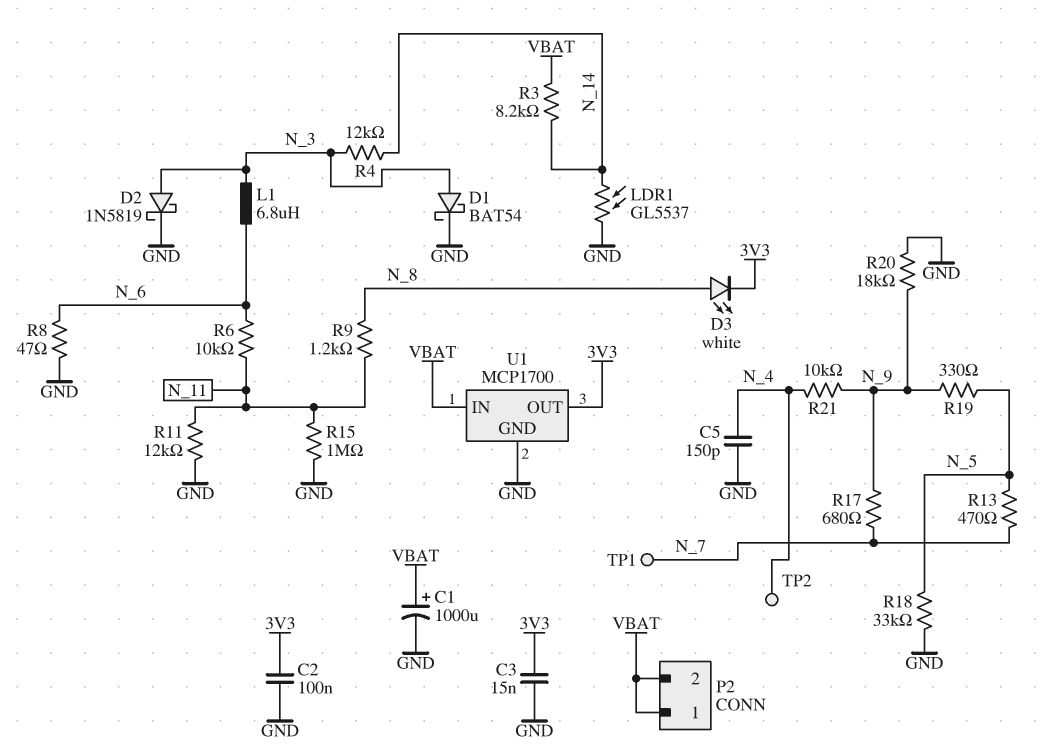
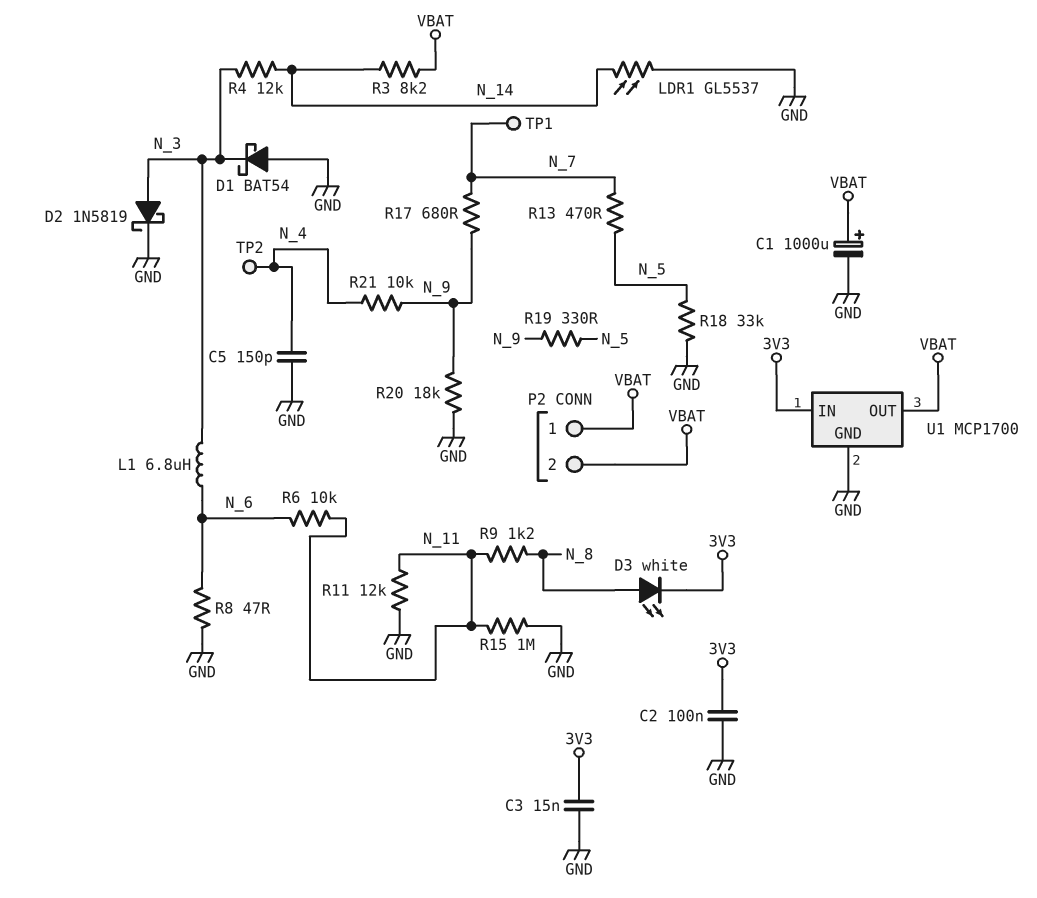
D1: schottky BAT54 (A N_3, K GND) -> schottky BAT54 (A GND, K N_3)
U1 pin IN: VBAT -> 3V3
U1 pin OUT: 3V3 -> VBAT

